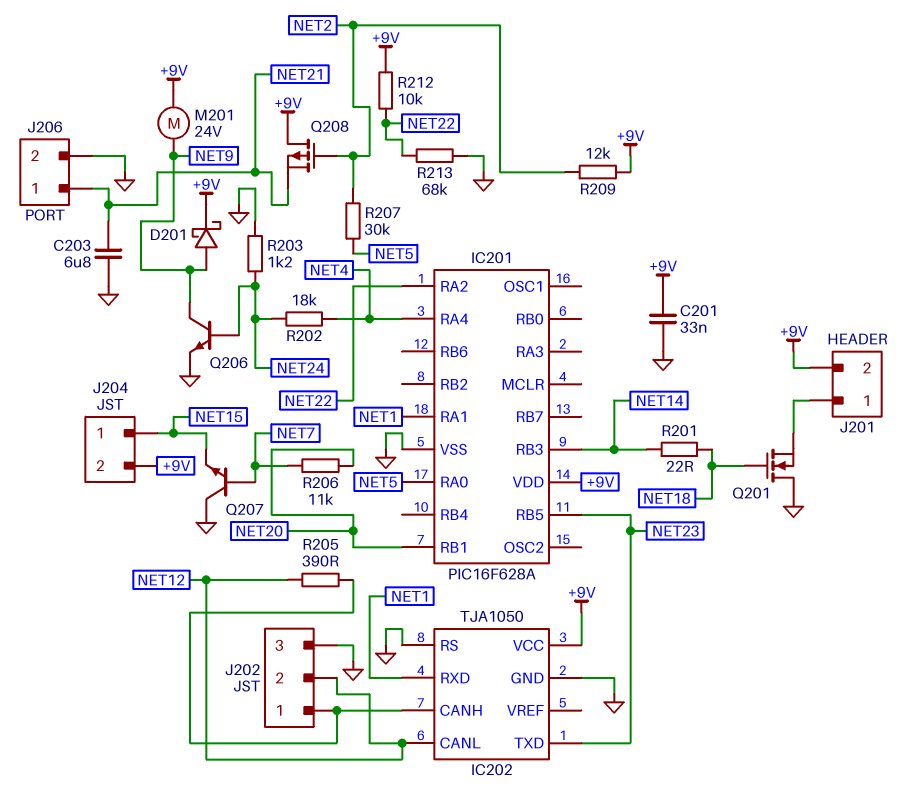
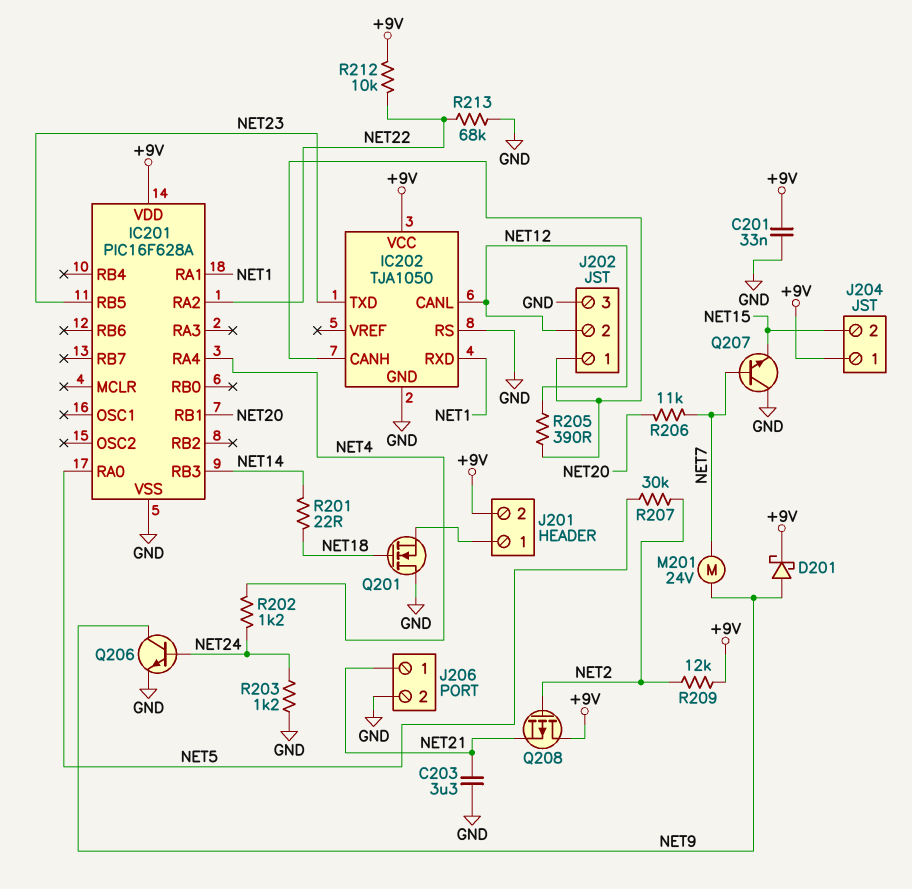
C203: 6.8uF (GND, NET21) -> 3.3uF (GND, NET21)
J204 pin 1: NET15 -> +9V
J204 pin 2: +9V -> NET15
M201: motor 24V (+9V, NET9) -> motor 24V (NET7, NET9)
R202: 18k (NET4, NET24) -> 1.2k (NET4, NET24)

